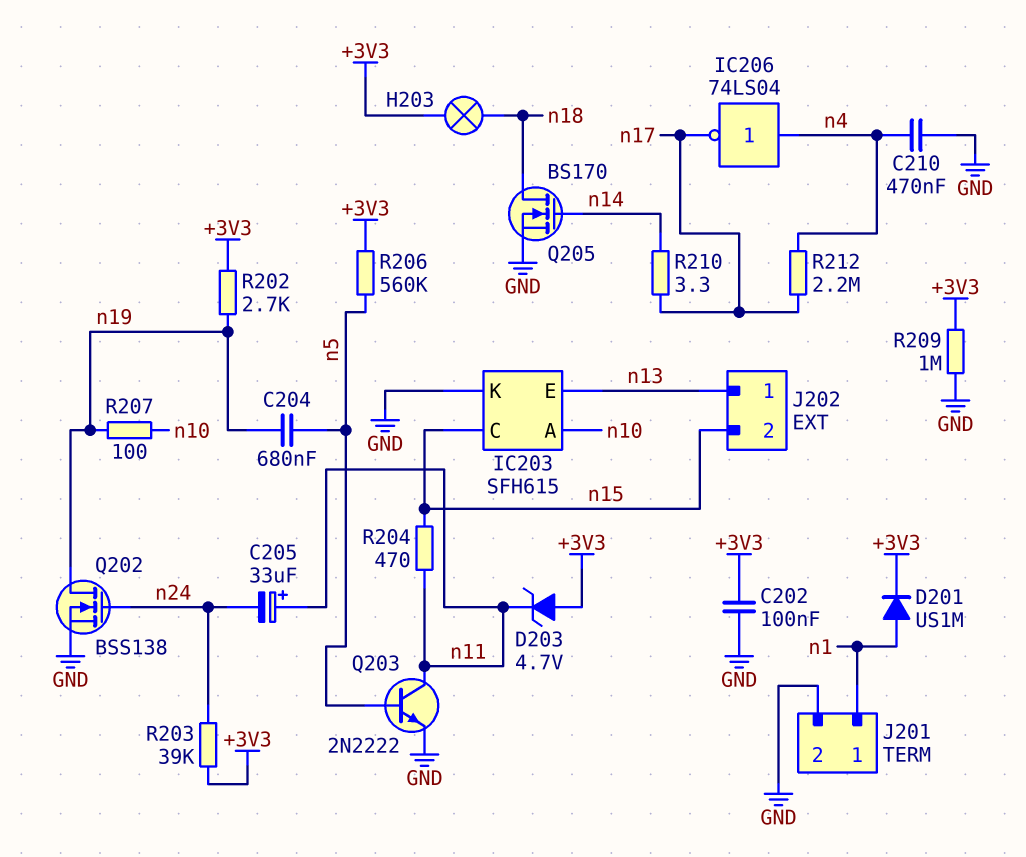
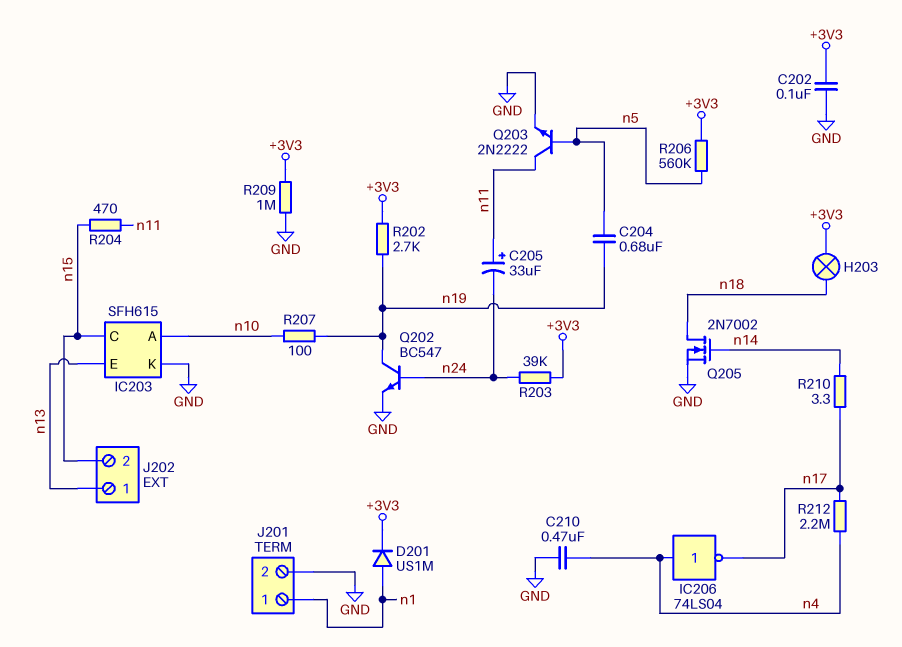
D203: zener 4.7V (A +3V3, K n11) -> none
Q202: NMOS BSS138 (G n24, D n19, S GND) -> NPN BC547 (B n24, C n19, E GND)
Q205: NMOS BS170 (G n14, D n18, S GND) -> NMOS 2N7002 (G n14, D n18, S GND)

